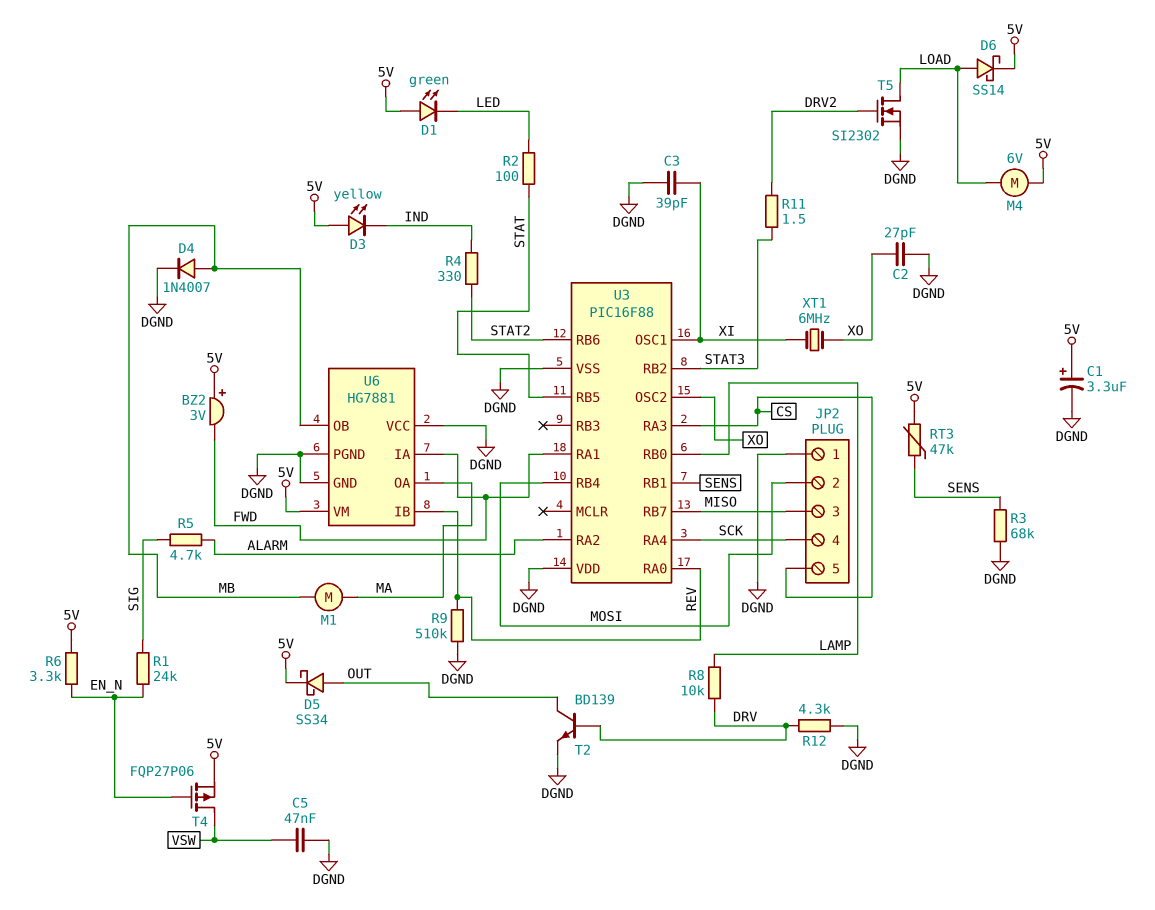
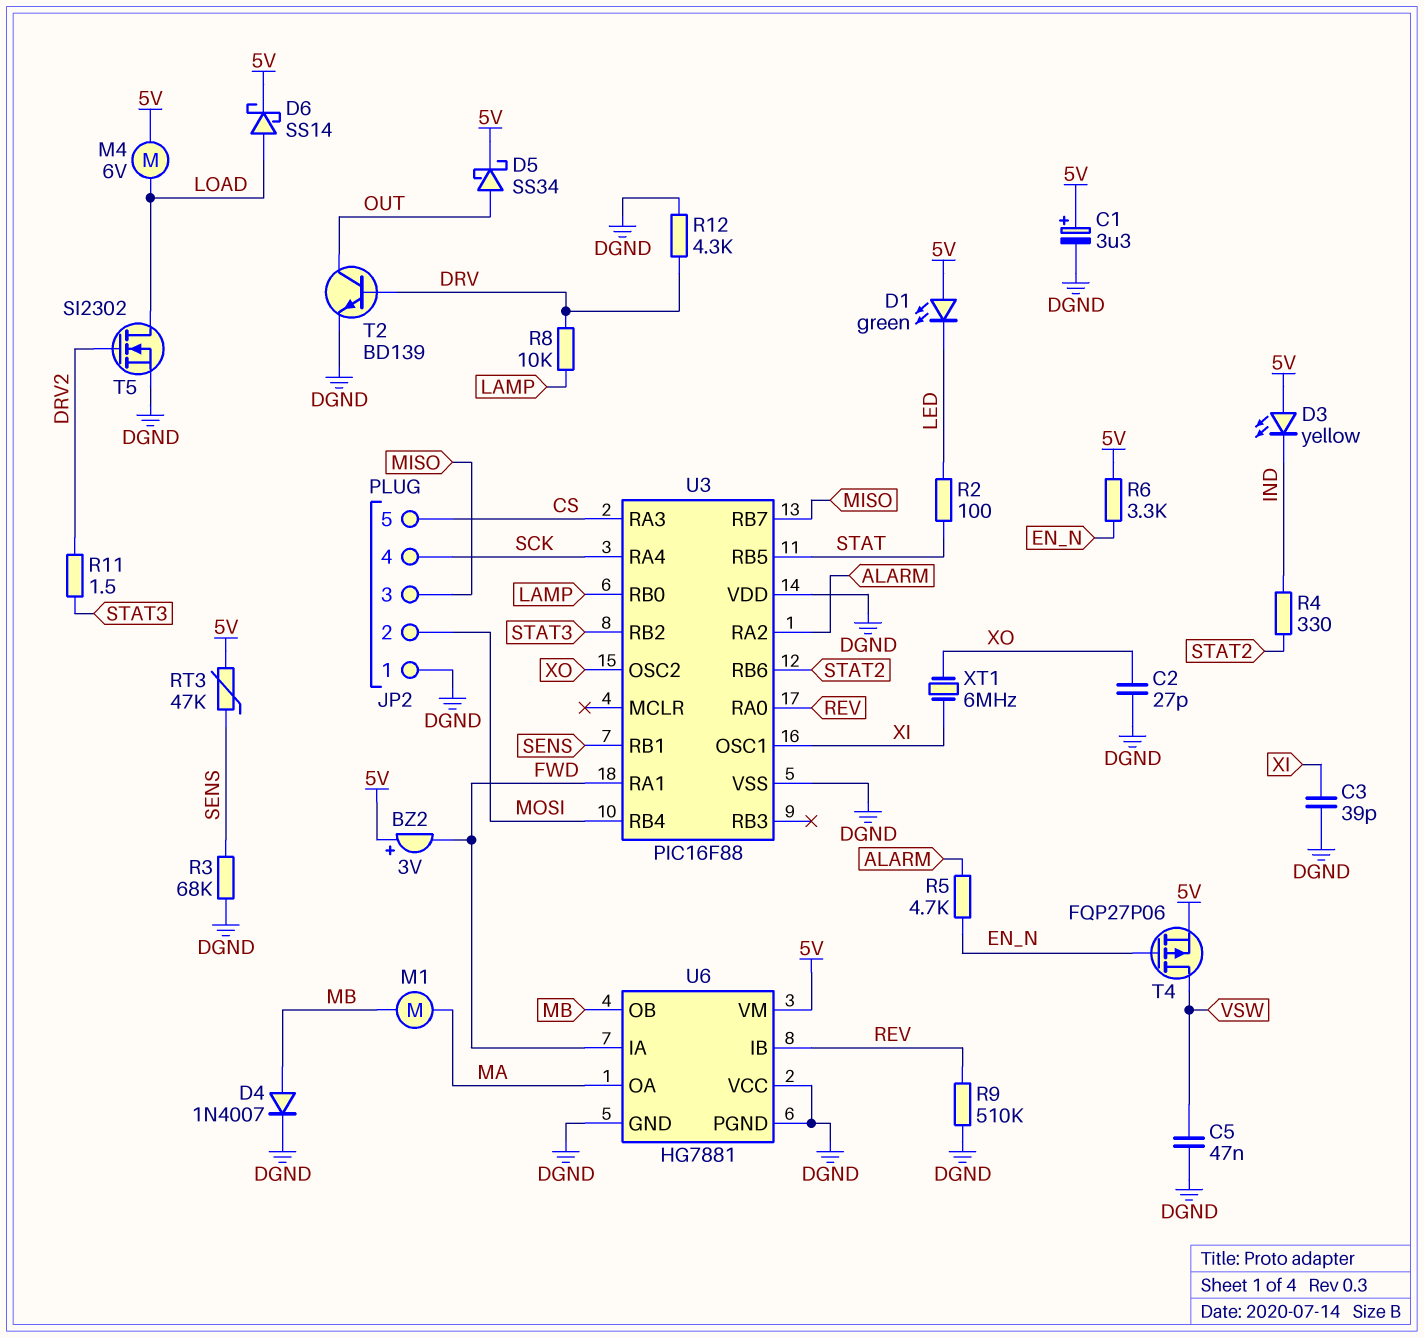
R1: 24k (EN_N, SIG) -> none
R5: 4.7k (ALARM, SIG) -> 4.7k (ALARM, EN_N)

